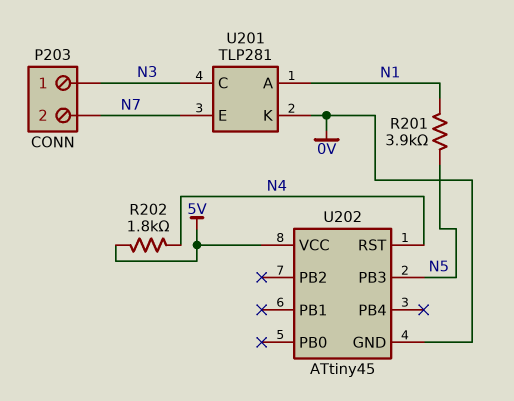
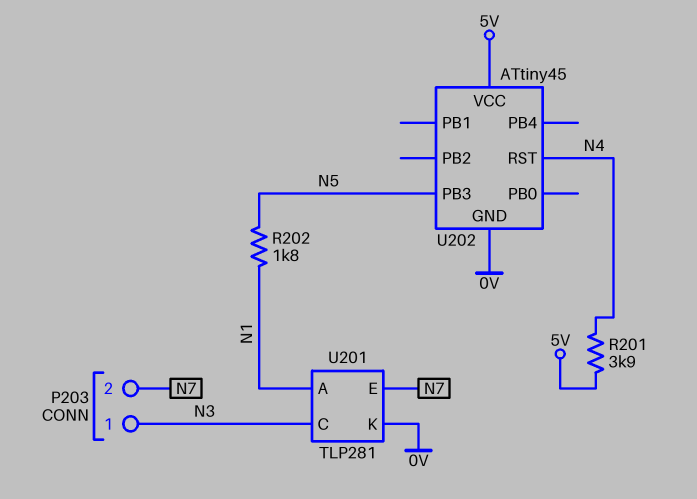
R201: 3.9k (N1, N5) -> 3.9k (5V, N4)
R202: 1.8k (5V, N4) -> 1.8k (N1, N5)

